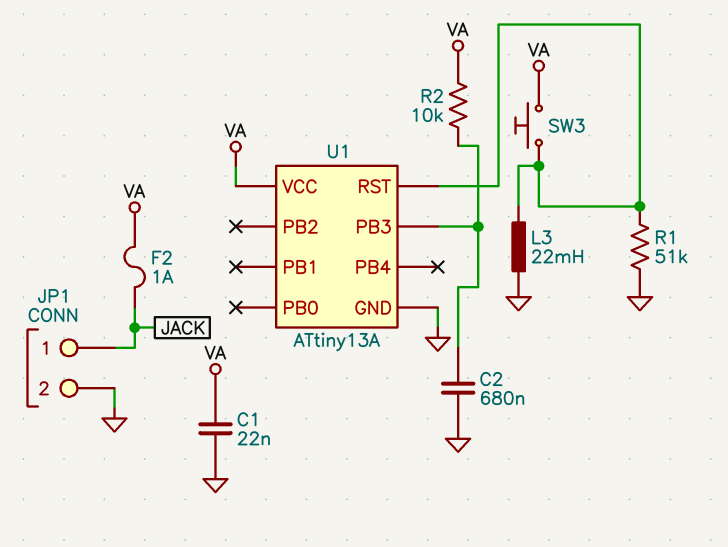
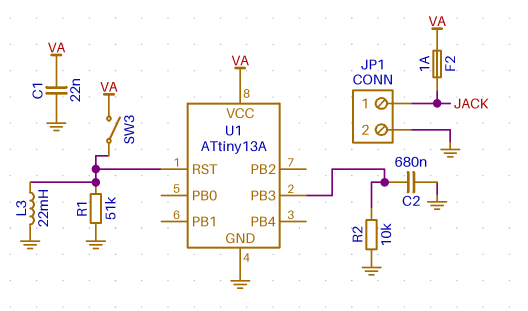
R2: 10k (U1/PB3, VA) -> 10k (GND, U1/PB3)
SW3: button (U1/RST, VA) -> switch (U1/RST, VA)

